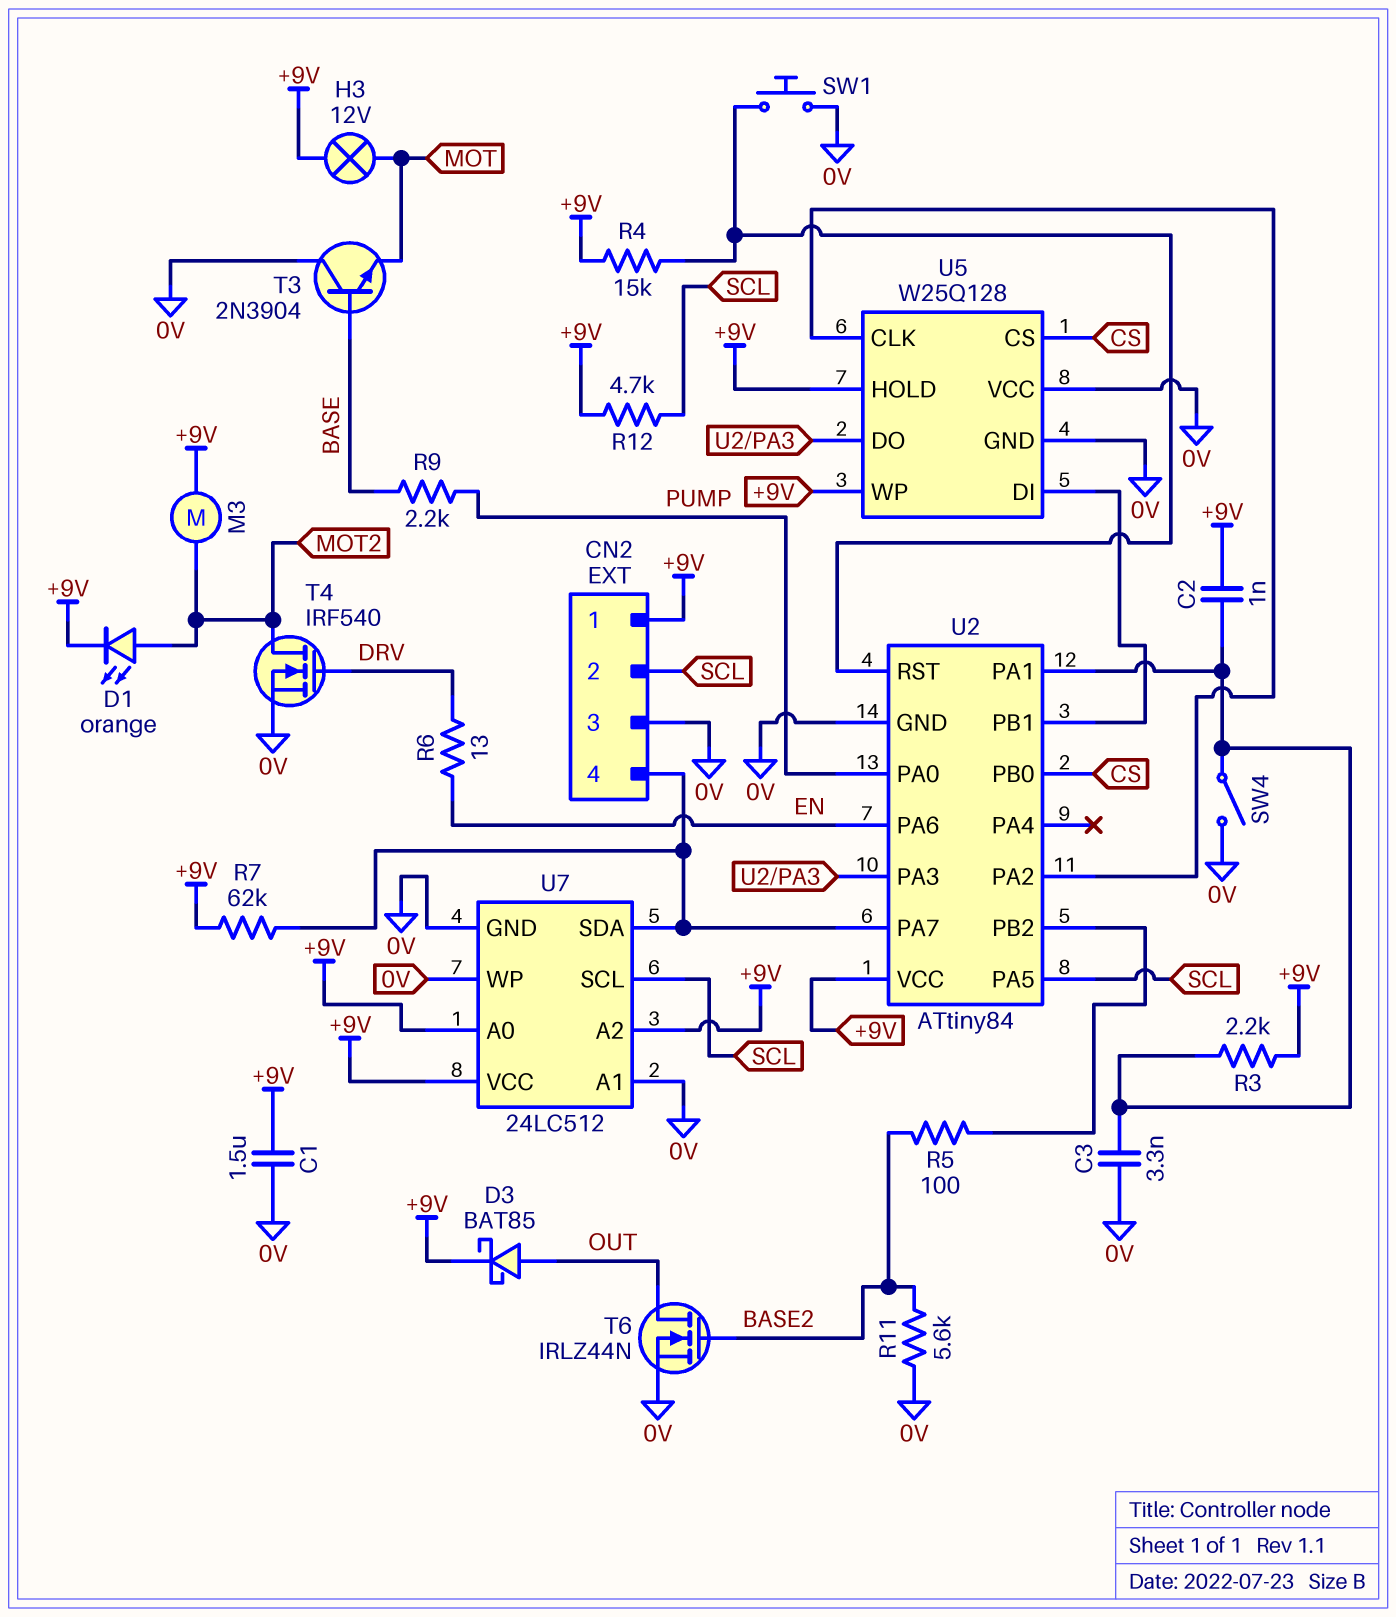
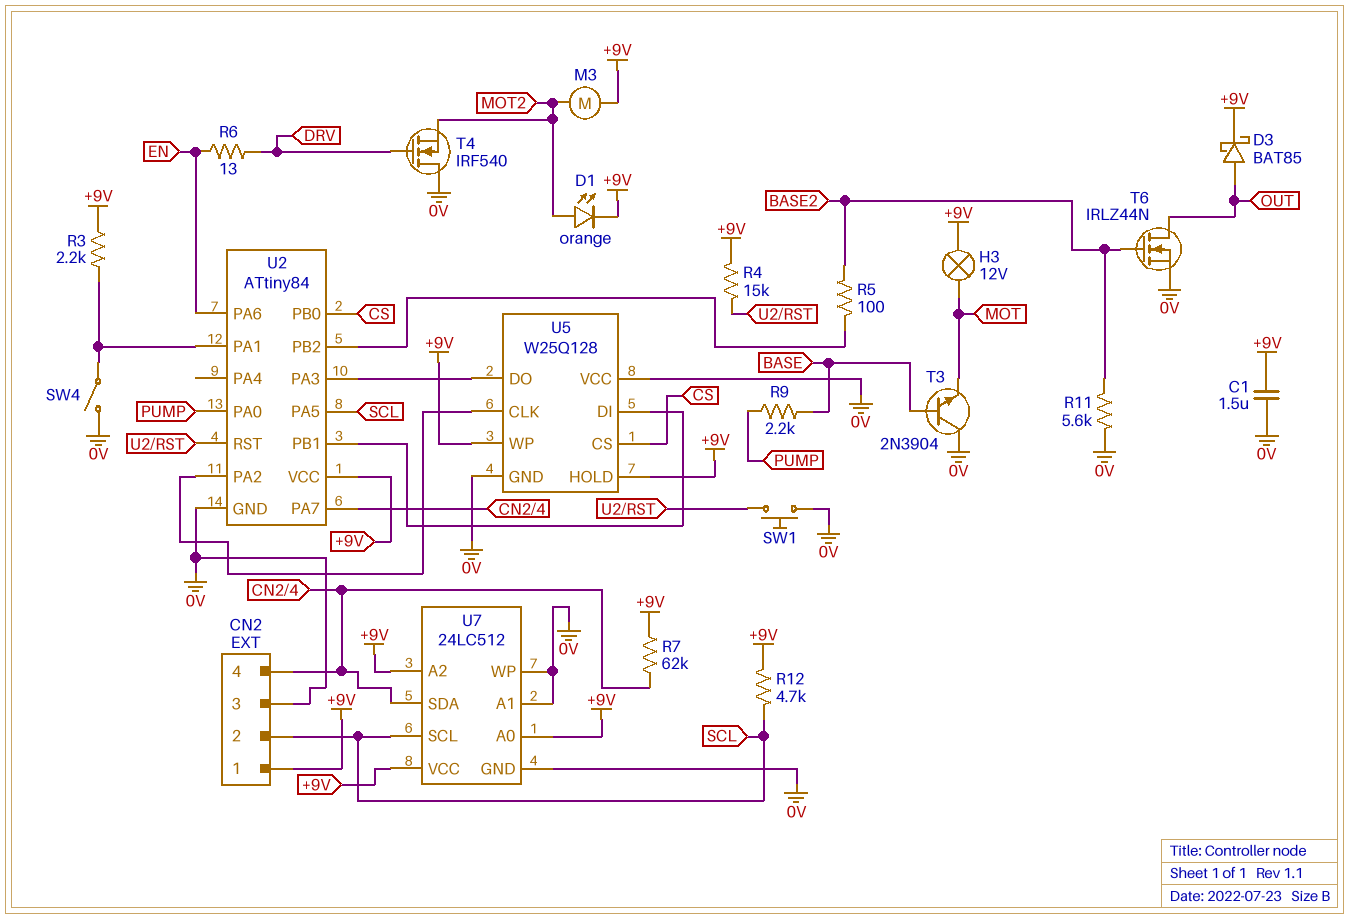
C2: 1nF (+9V, U2/PA1) -> none
C3: 3.3nF (0V, U2/PA1) -> none
T4: NMOS IRF540 (G DRV, D MOT2, S 0V) -> NMOS IRF540 (G DRV, D 0V, S MOT2)

